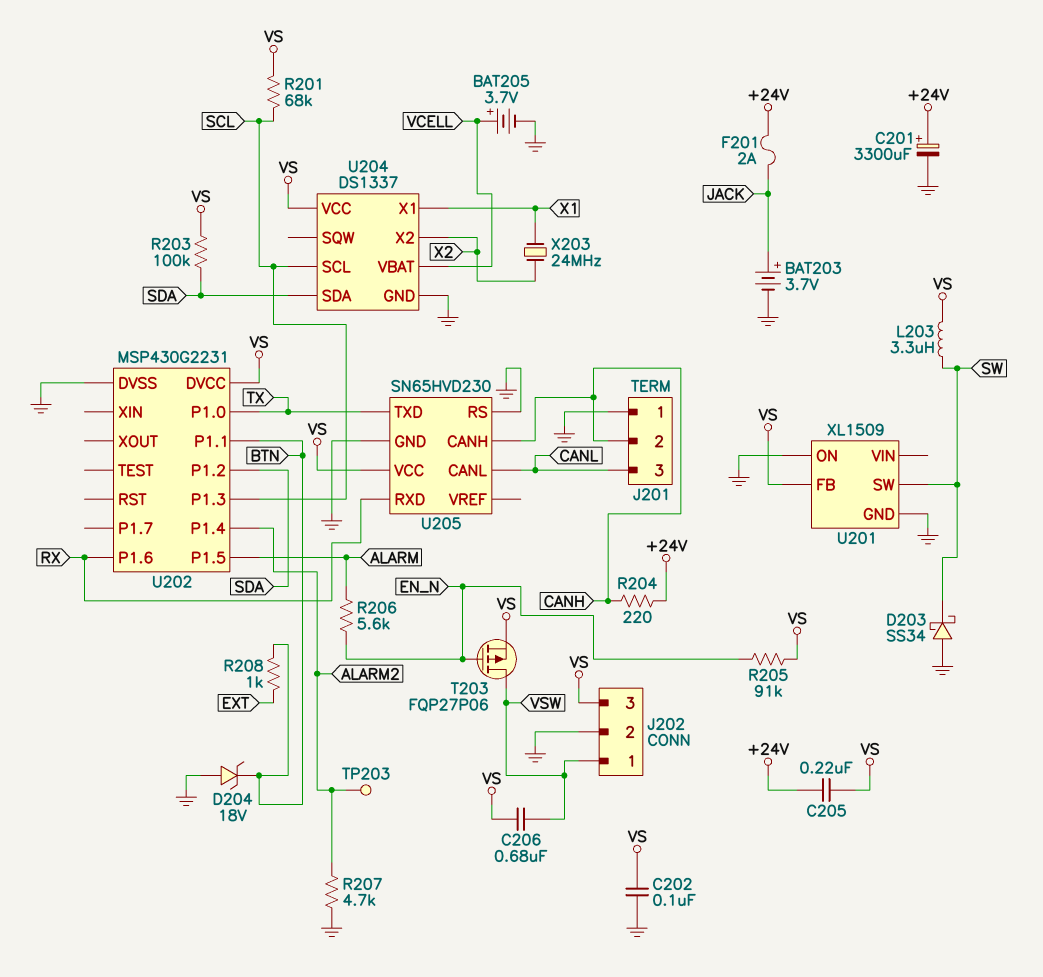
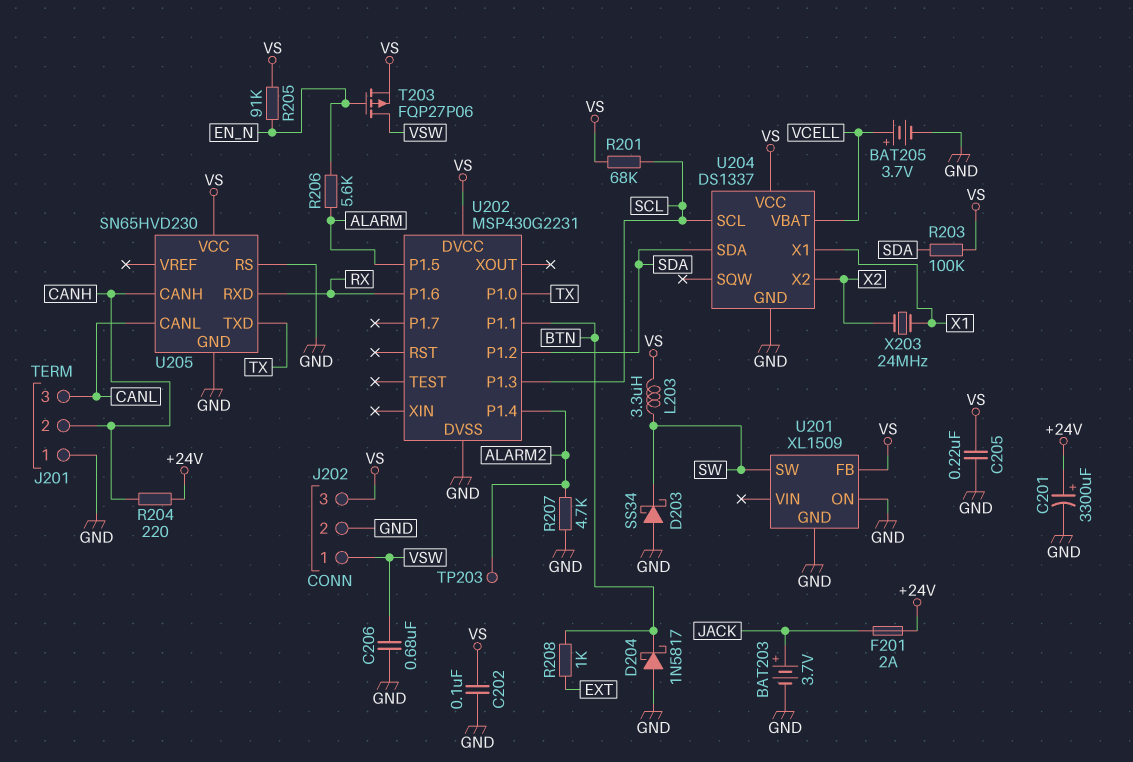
C205: 220nF (+24V, VS) -> 220nF (GND, VS)
C206: 680nF (VS, VSW) -> 680nF (GND, VSW)
D204: zener 18V (A GND, K BTN) -> schottky 1N5817 (A GND, K BTN)

